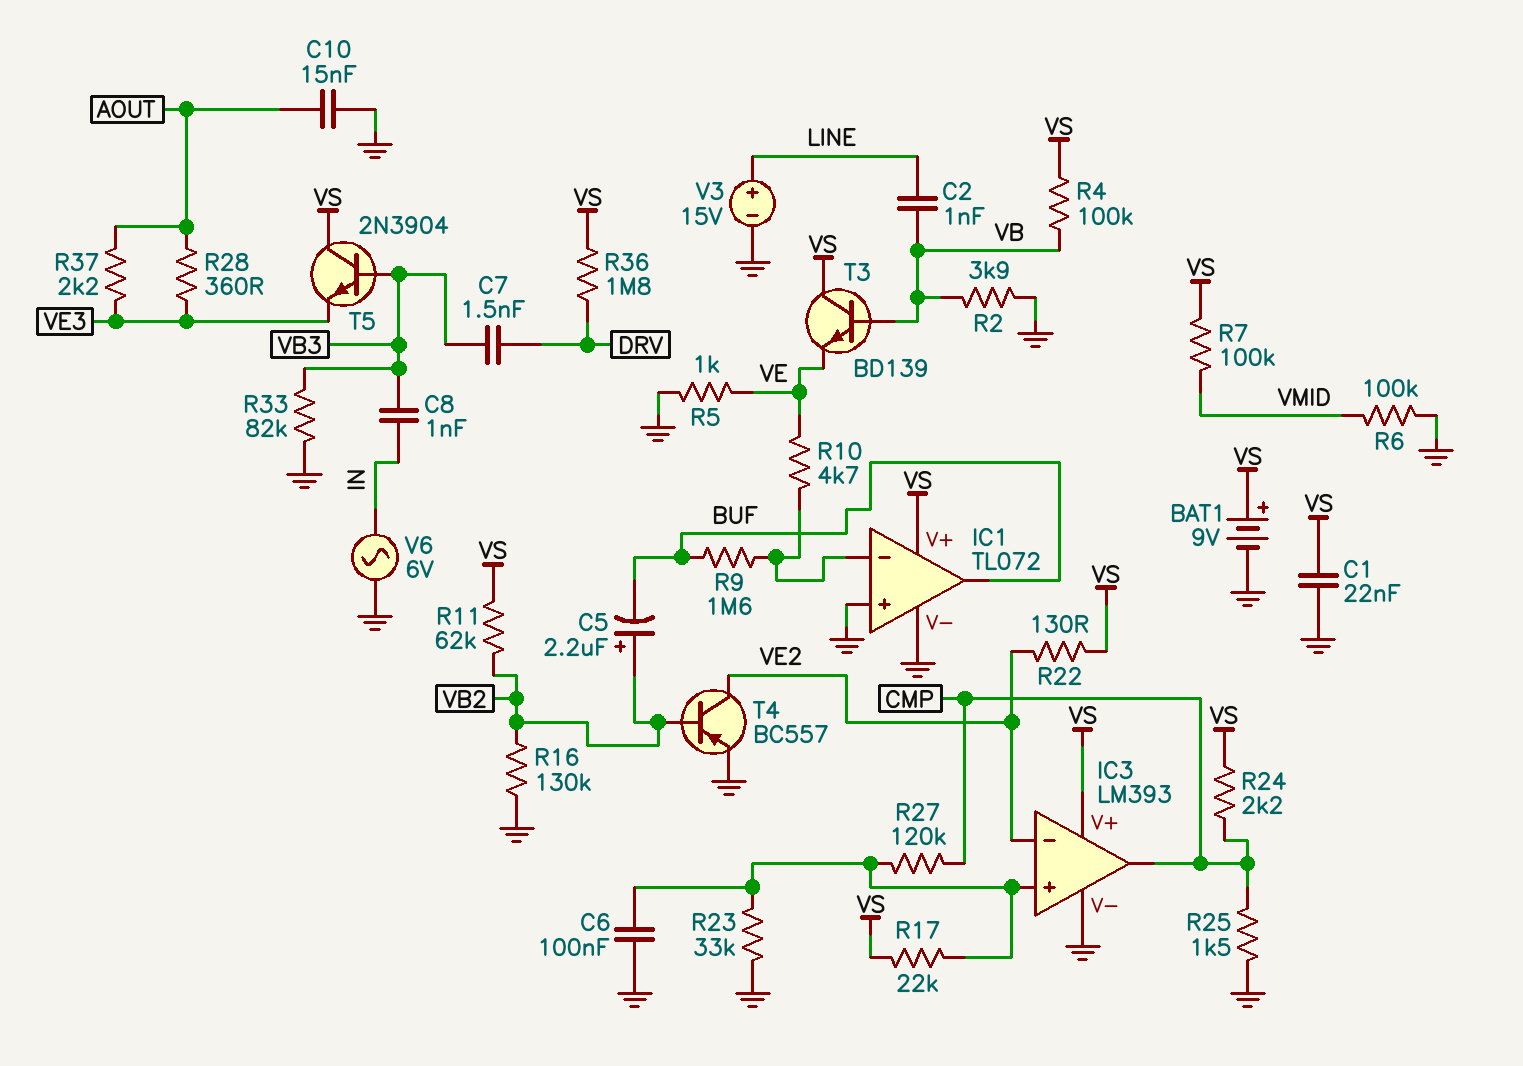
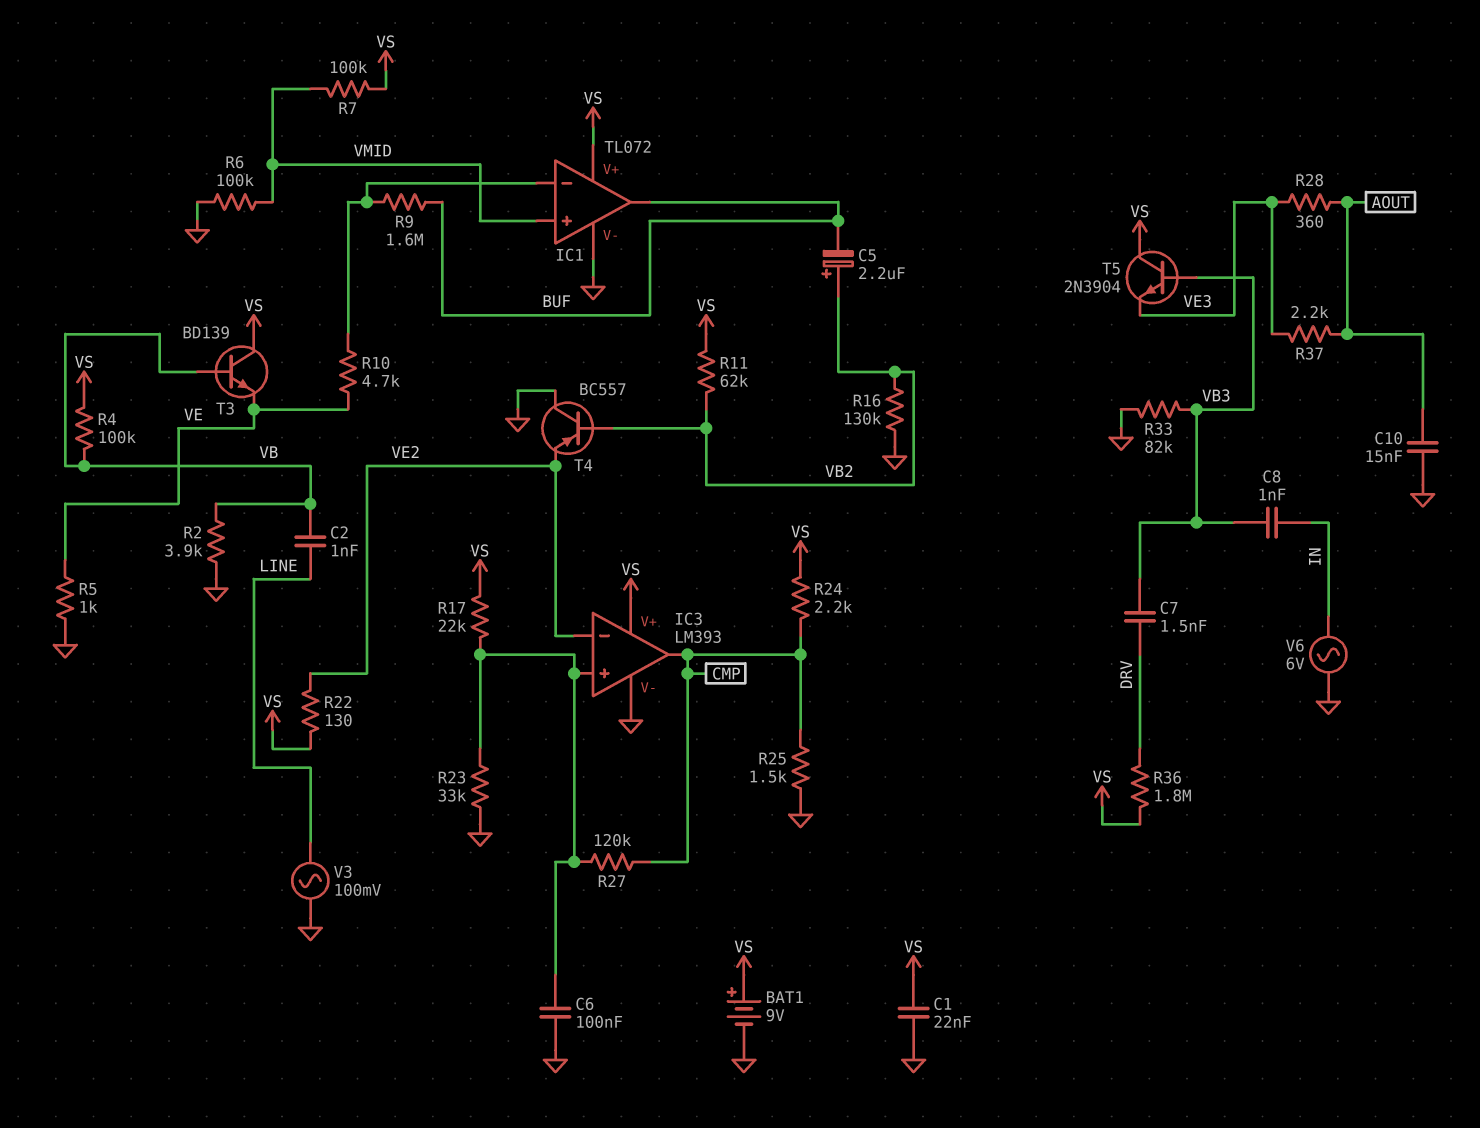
IC1 pin in+: GND -> VMID
T4: PNP BC557 (B VB2, C VE2, E GND) -> PNP BC557 (B VB2, C GND, E VE2)
V3: 15V (plus LINE, minus GND) -> AC 100mV (GND, LINE)

